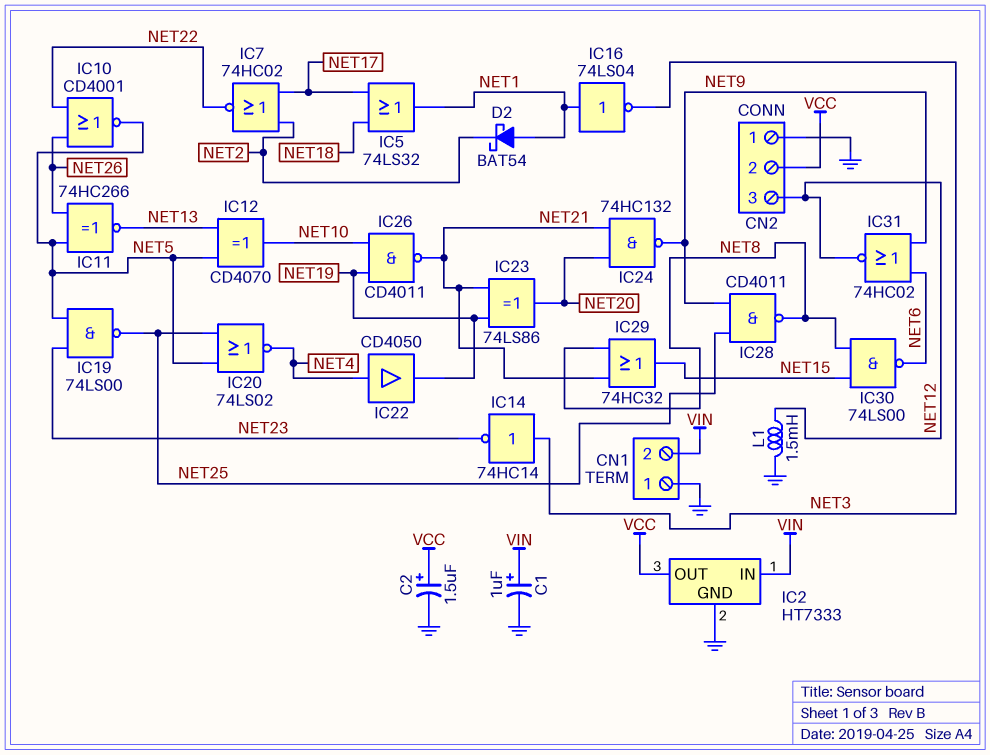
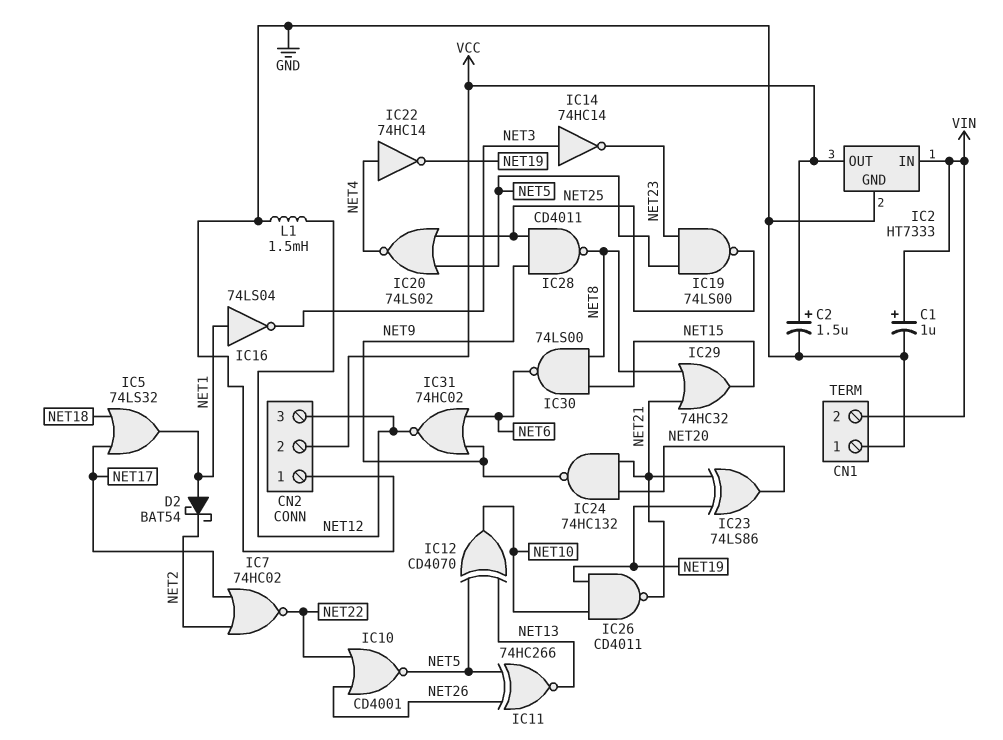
IC22: buffer CD4050 (in NET4, out NET19) -> NOT 74HC14 (in NET4, out NET19)

